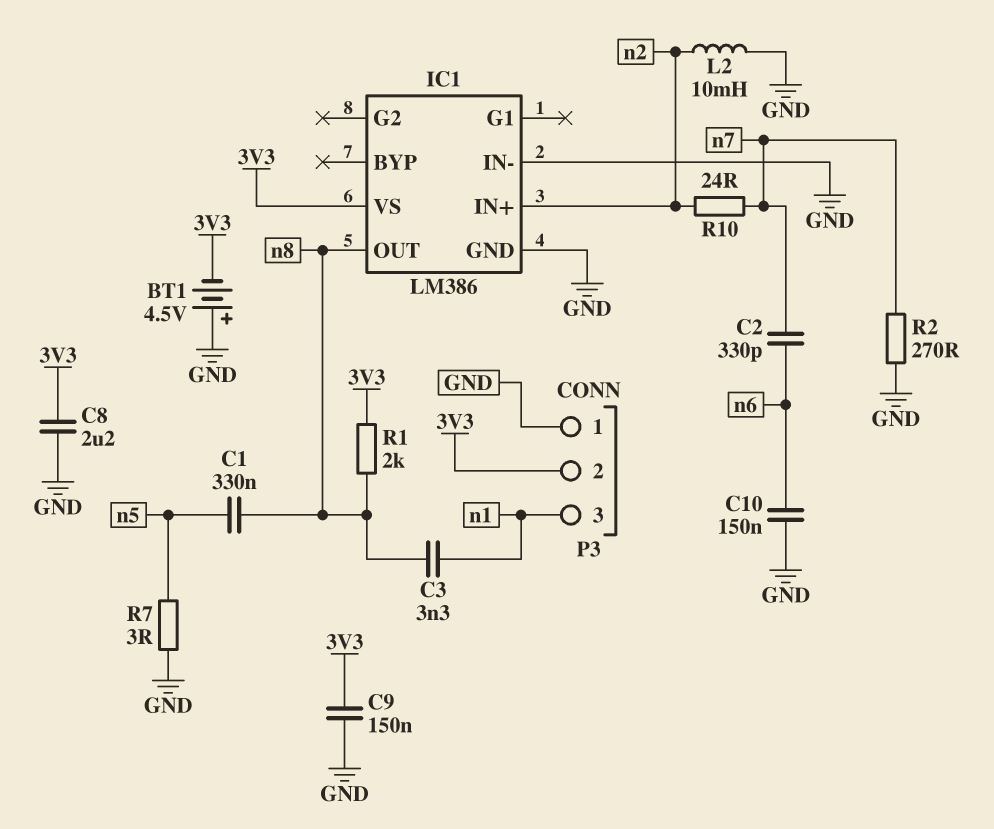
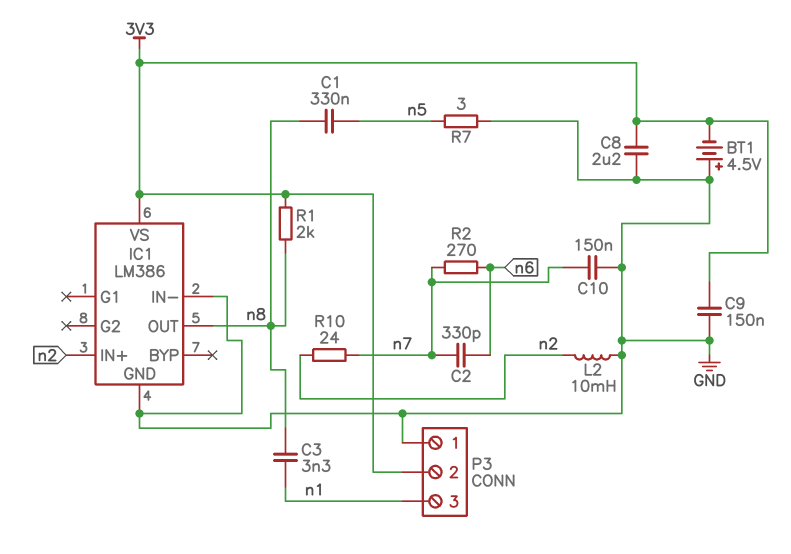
C10: 150nF (GND, n6) -> 150nF (GND, n7)
R2: 270 (GND, n7) -> 270 (n6, n7)

